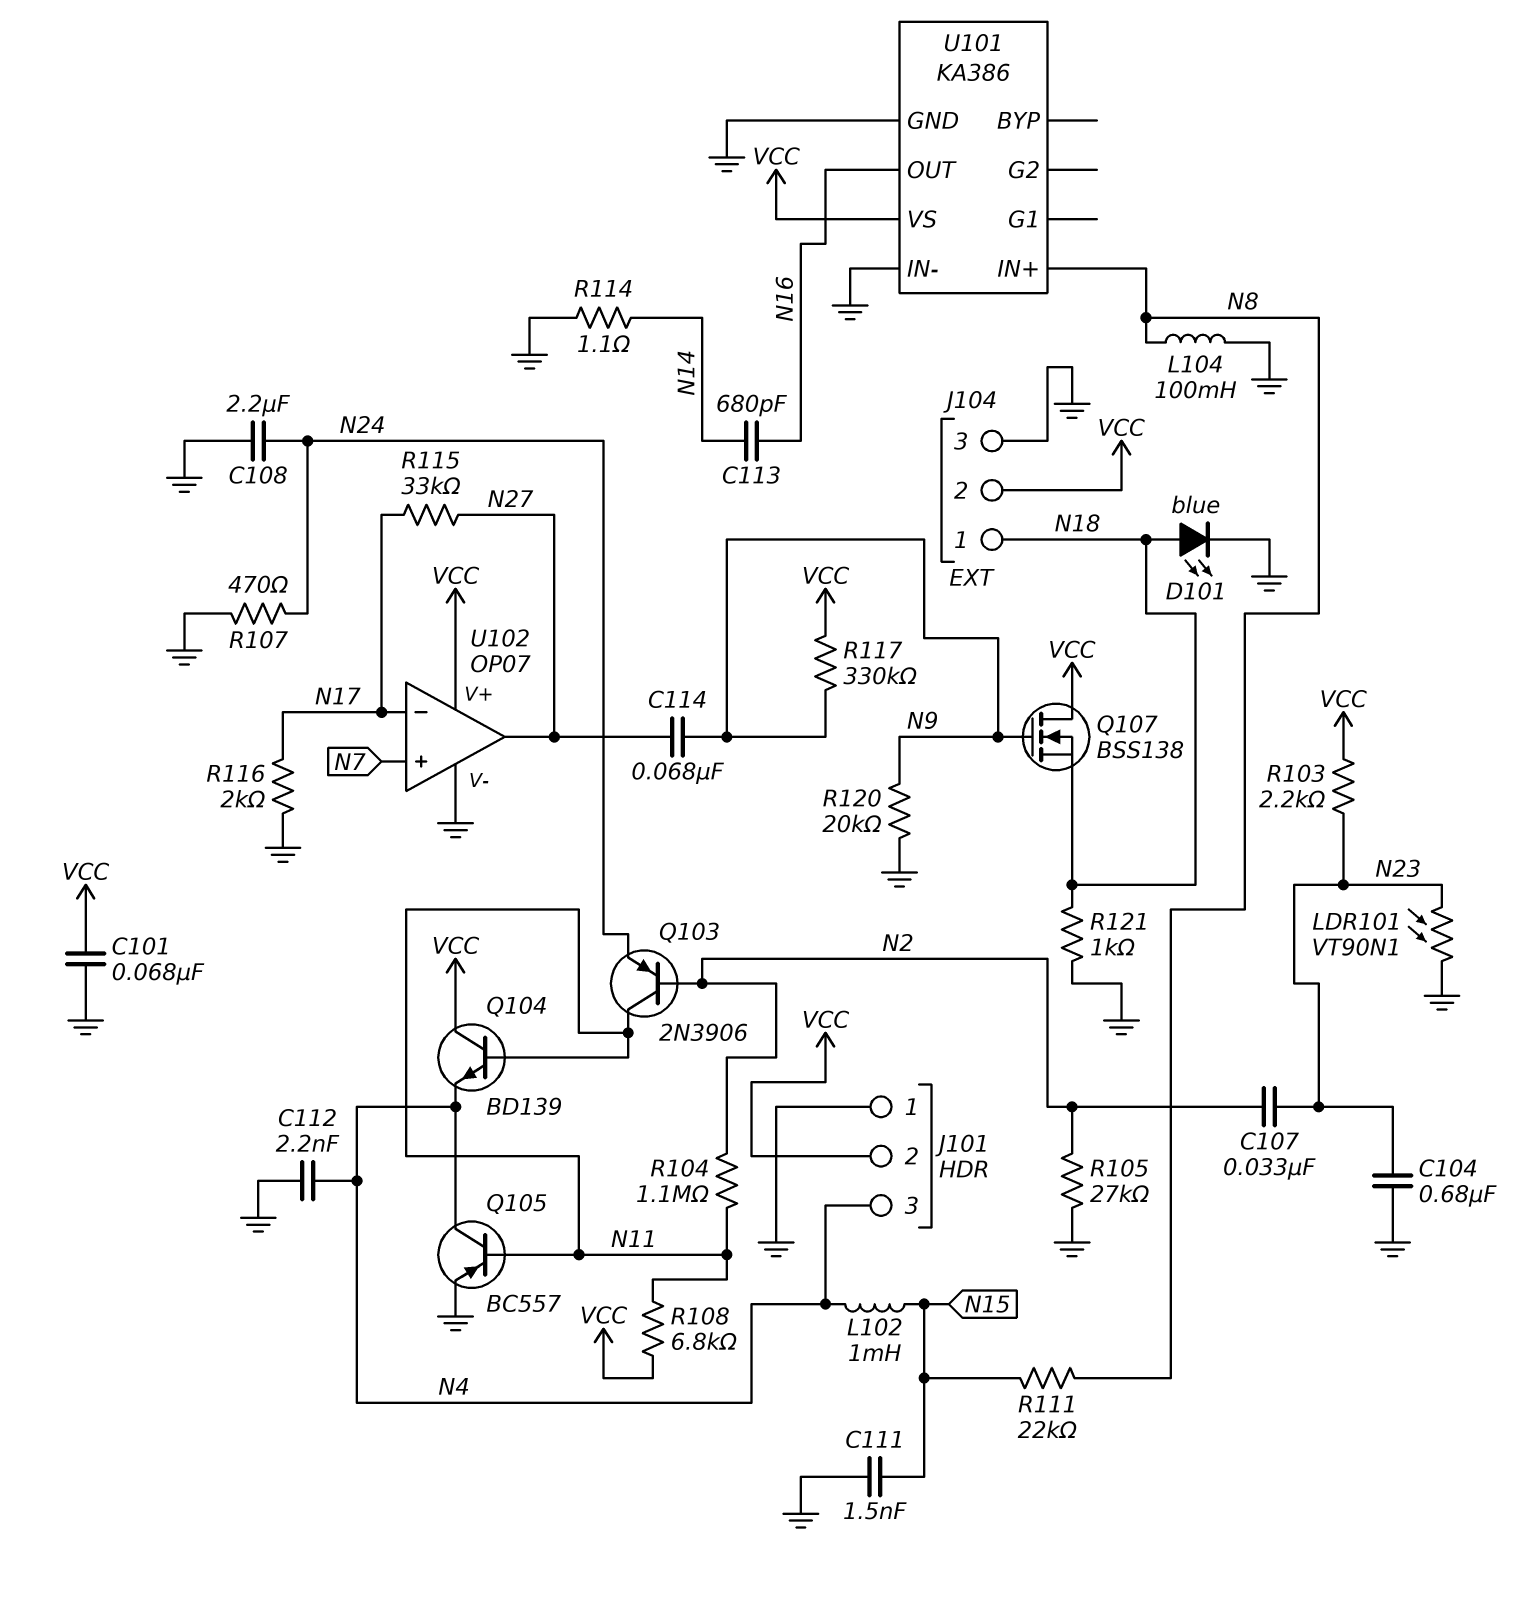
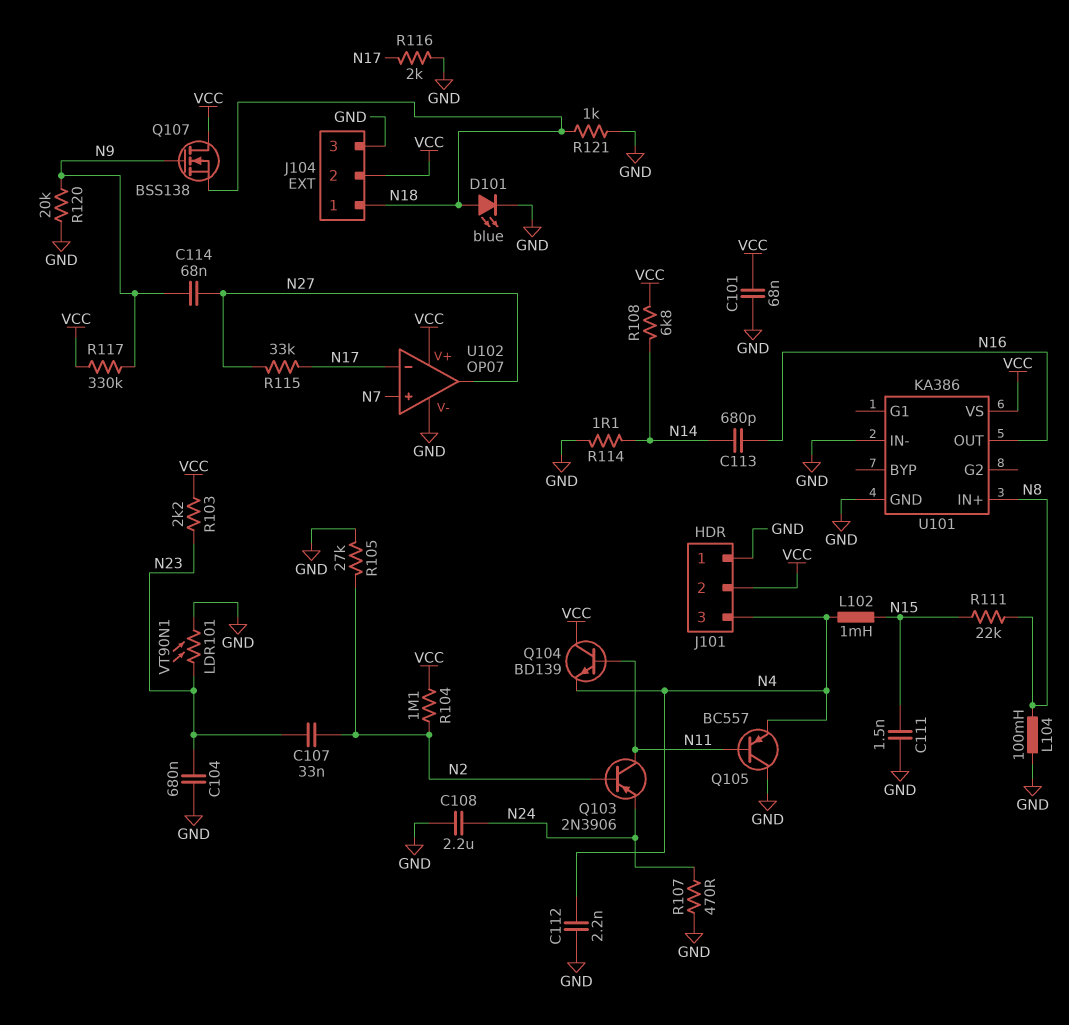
Q105: PNP BC557 (B N11, C N4, E GND) -> PNP BC557 (B N11, C GND, E N4)
R104: 1.1M (N2, N11) -> 1.1M (N2, VCC)
R108: 6.8k (N11, VCC) -> 6.8k (N14, VCC)

